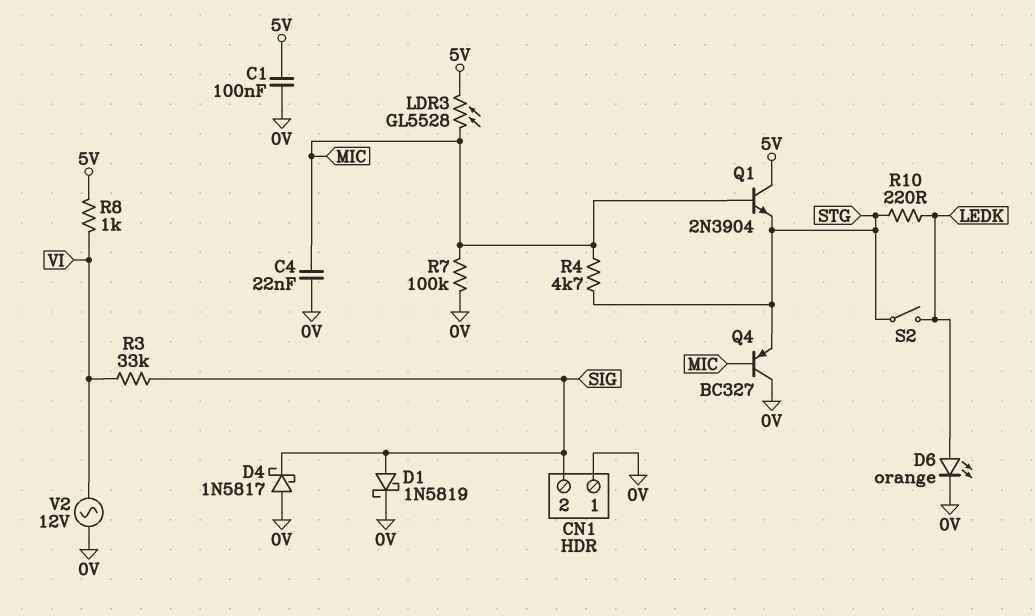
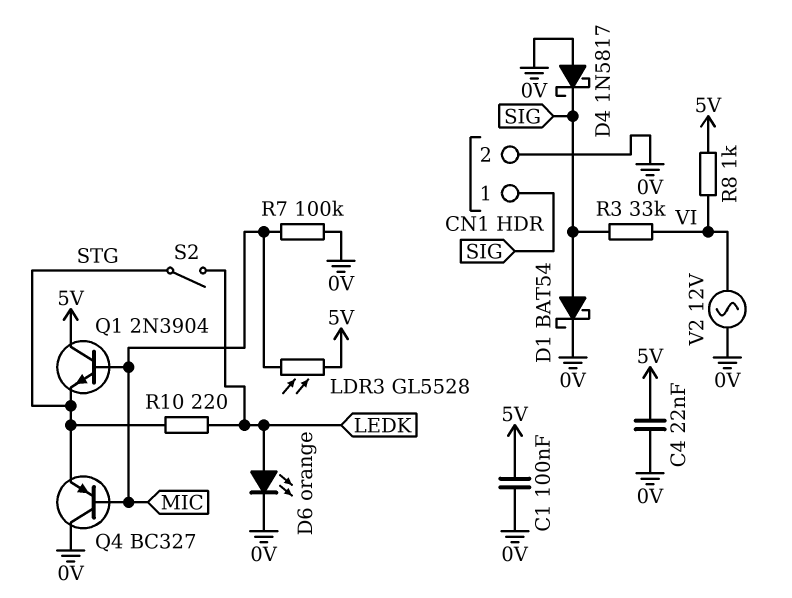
C4: 22nF (0V, MIC) -> 22nF (0V, 5V)
CN1 pin 1: 0V -> SIG
CN1 pin 2: SIG -> 0V
D1: schottky 1N5819 (A SIG, K 0V) -> schottky BAT54 (A SIG, K 0V)
R4: 4.7k (MIC, STG) -> none

